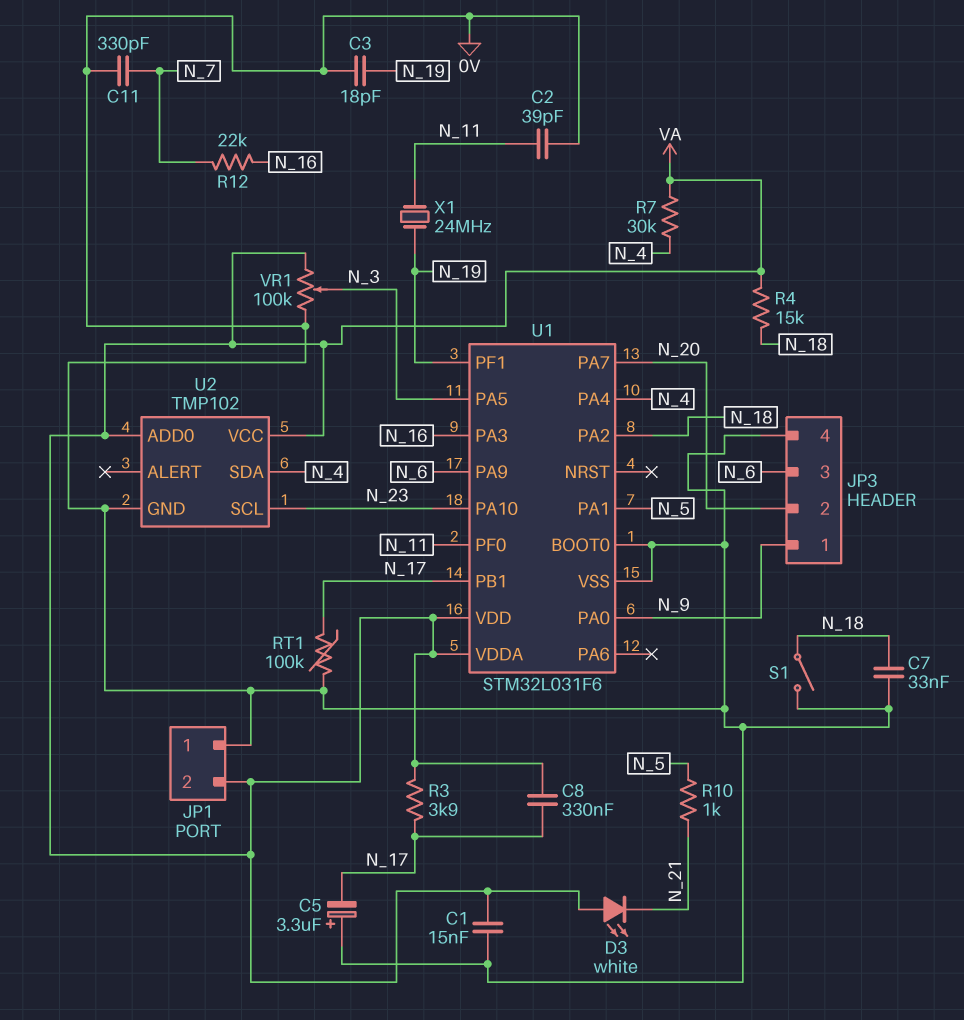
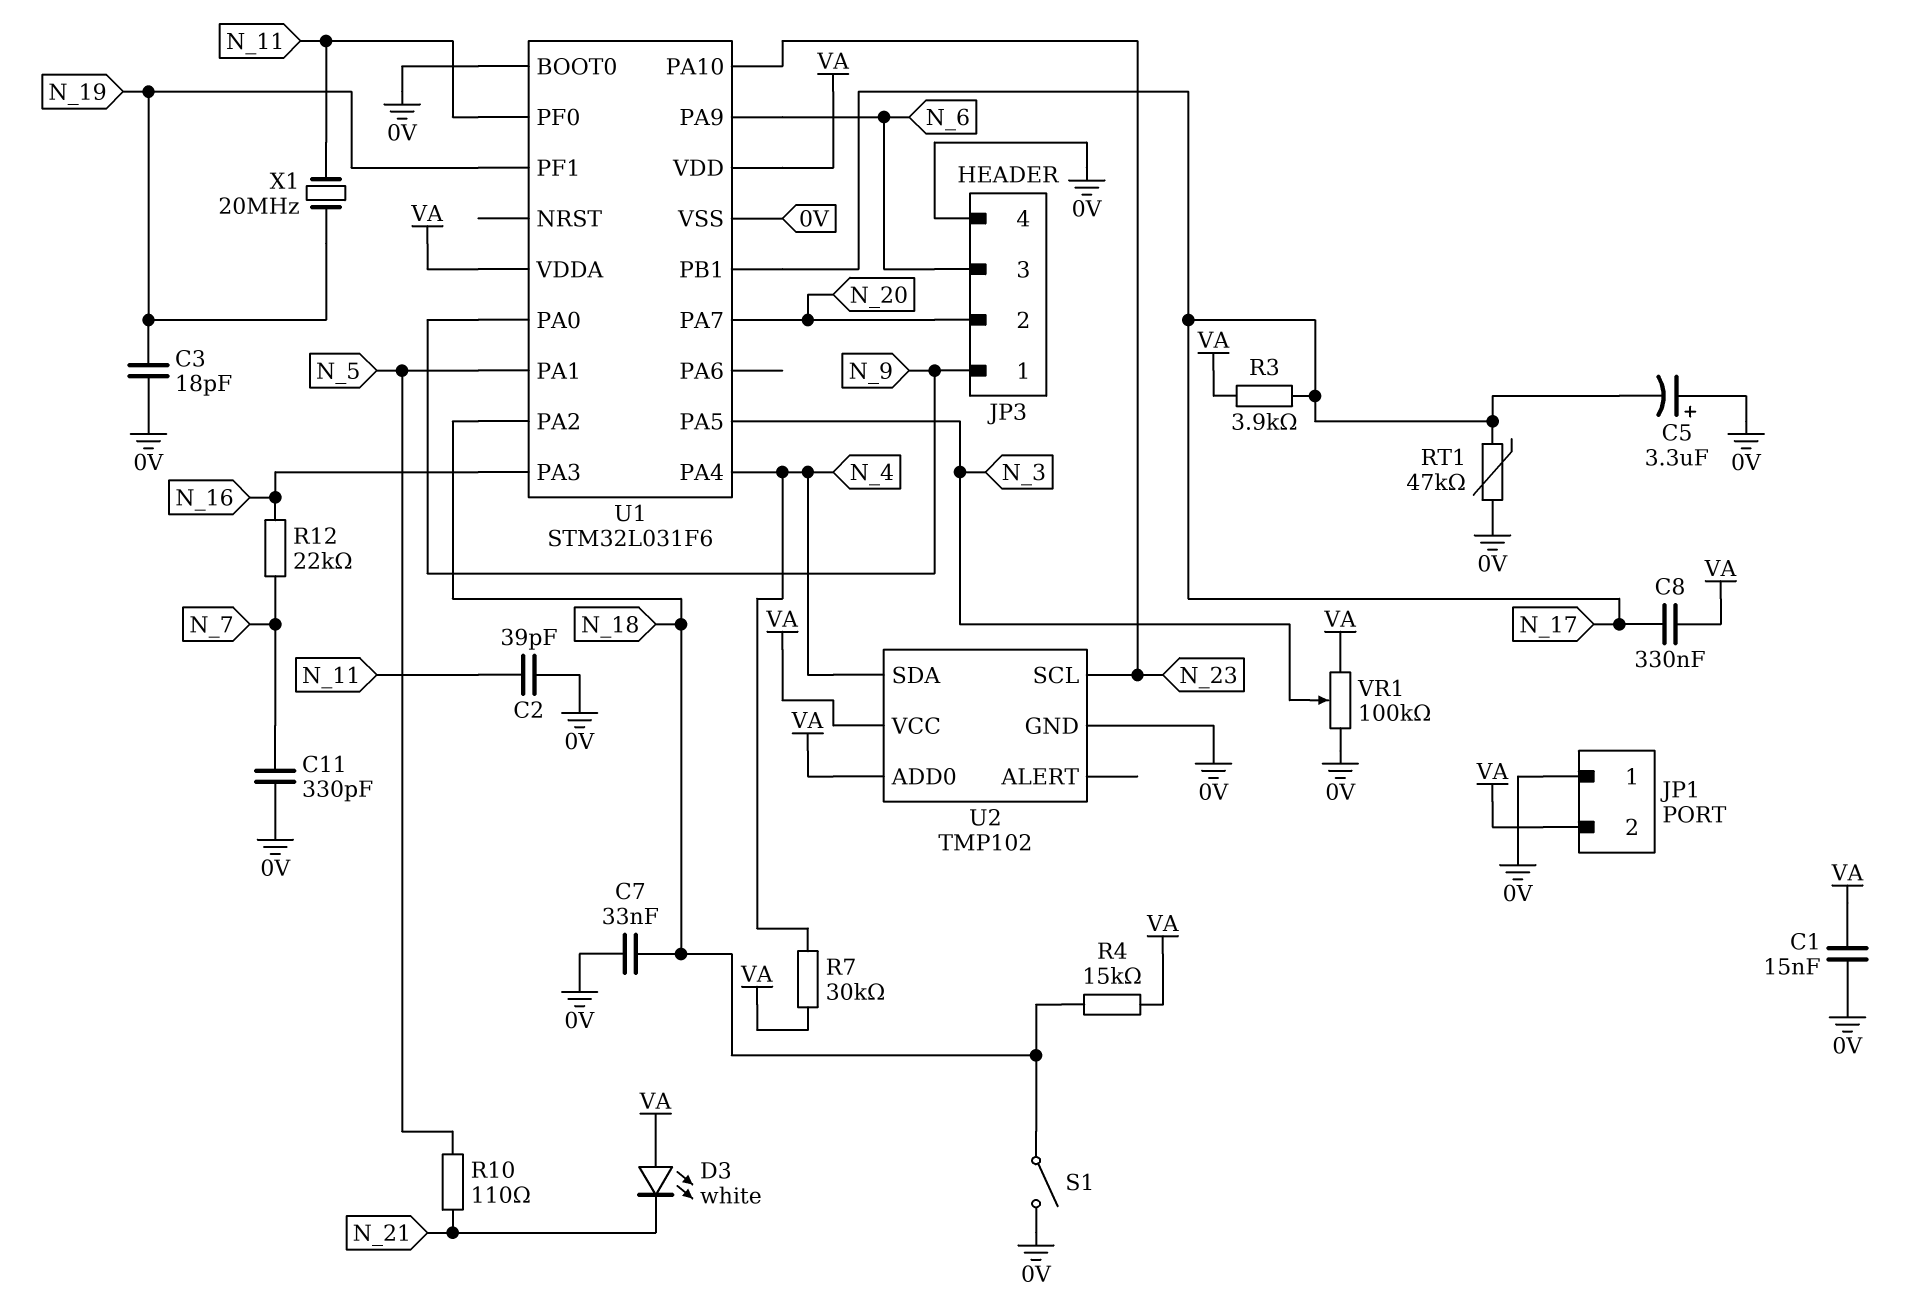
R10: 1k (N_5, N_21) -> 110 (N_5, N_21)
RT1: 100k (0V, N_17) -> 47k (0V, N_17)
X1: 24MHz (N_11, N_19) -> 20MHz (N_11, N_19)

